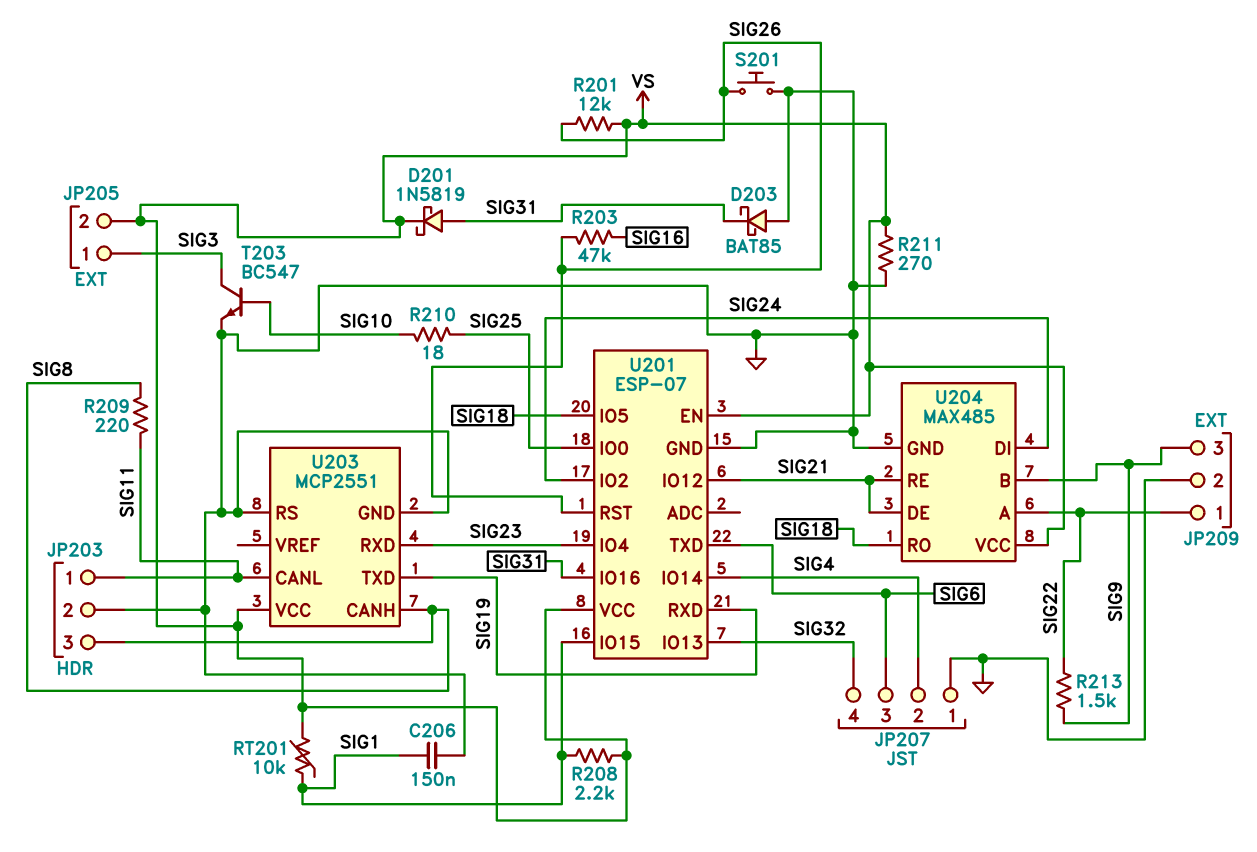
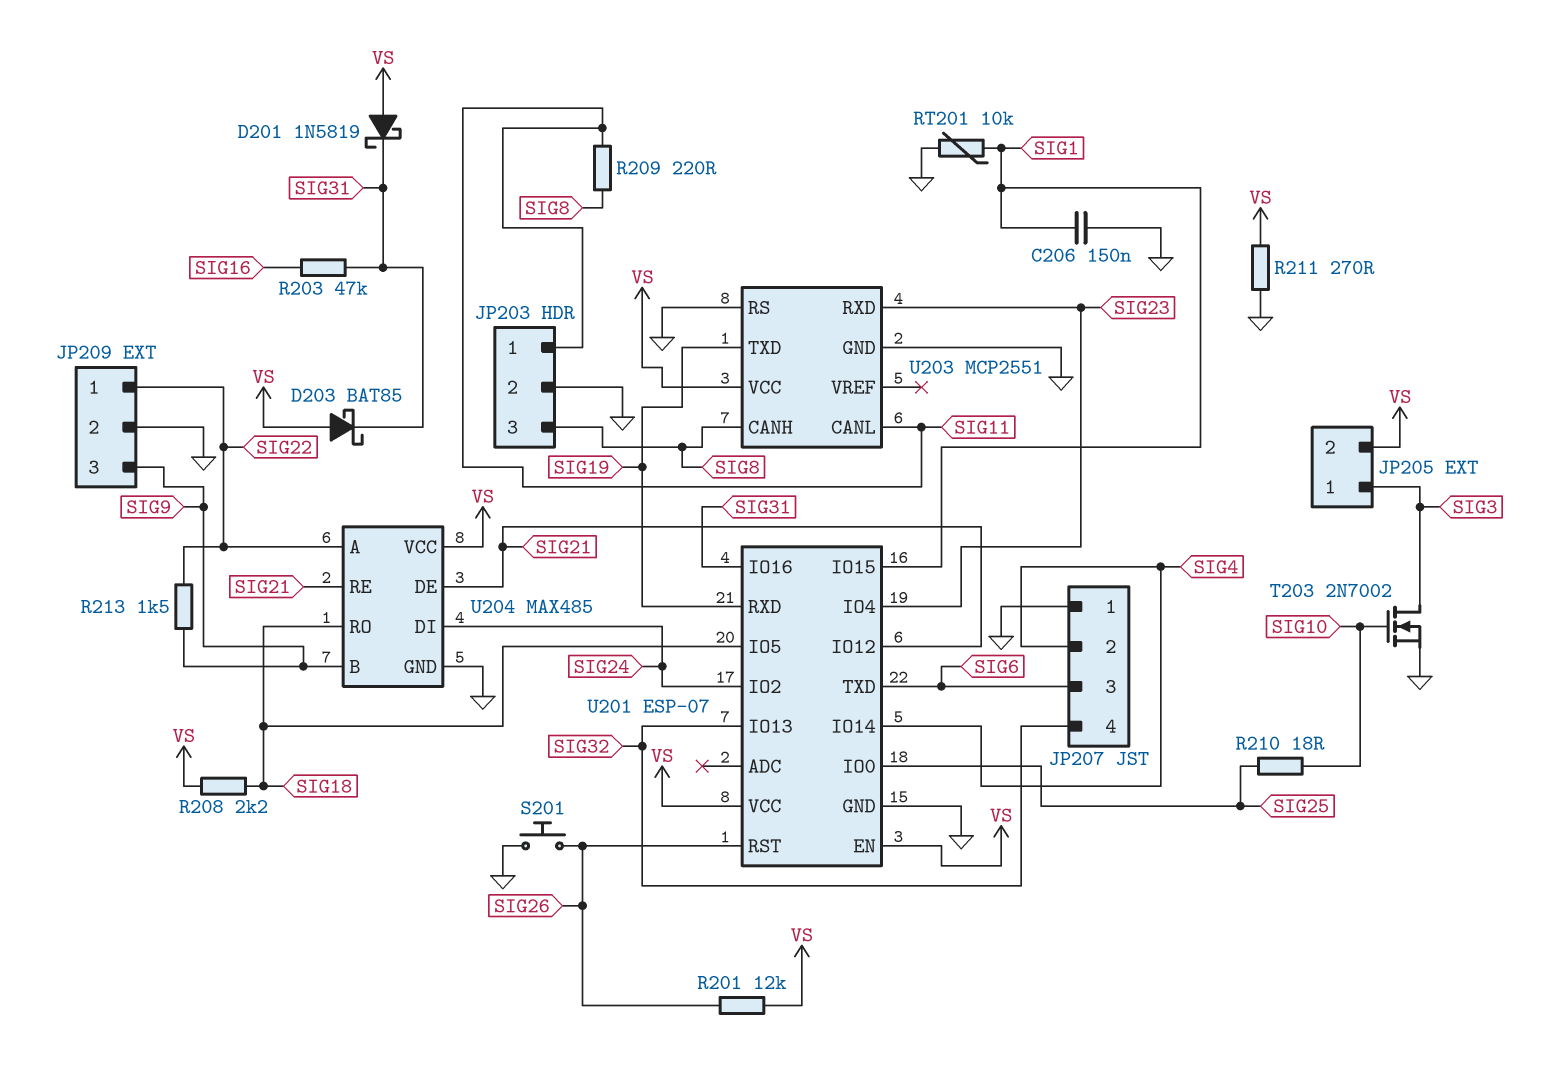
D201: schottky 1N5819 (A SIG31, K VS) -> schottky 1N5819 (A VS, K SIG31)
D203: schottky BAT85 (A GND, K SIG31) -> schottky BAT85 (A VS, K SIG31)
R203: 47k (SIG16, SIG26) -> 47k (SIG16, SIG31)
R208: 2.2k (SIG1, VS) -> 2.2k (SIG18, VS)
RT201: 10k (SIG1, VS) -> 10k (GND, SIG1)
T203: NPN BC547 (B SIG10, C SIG3, E GND) -> NMOS 2N7002 (G SIG10, D SIG3, S GND)

